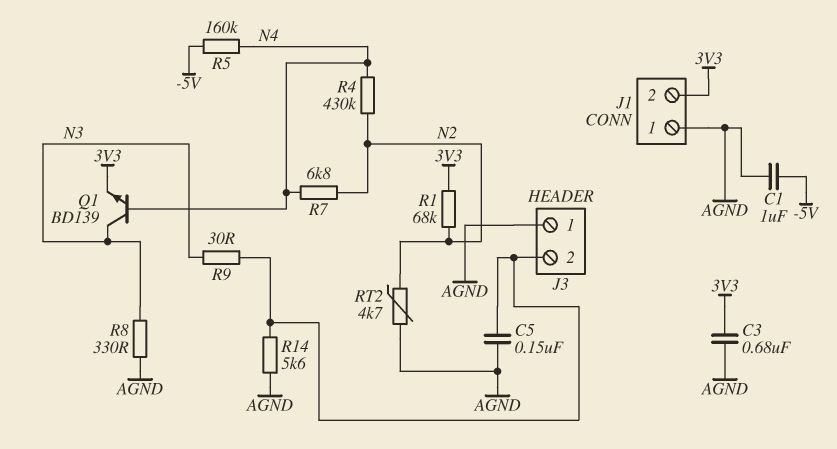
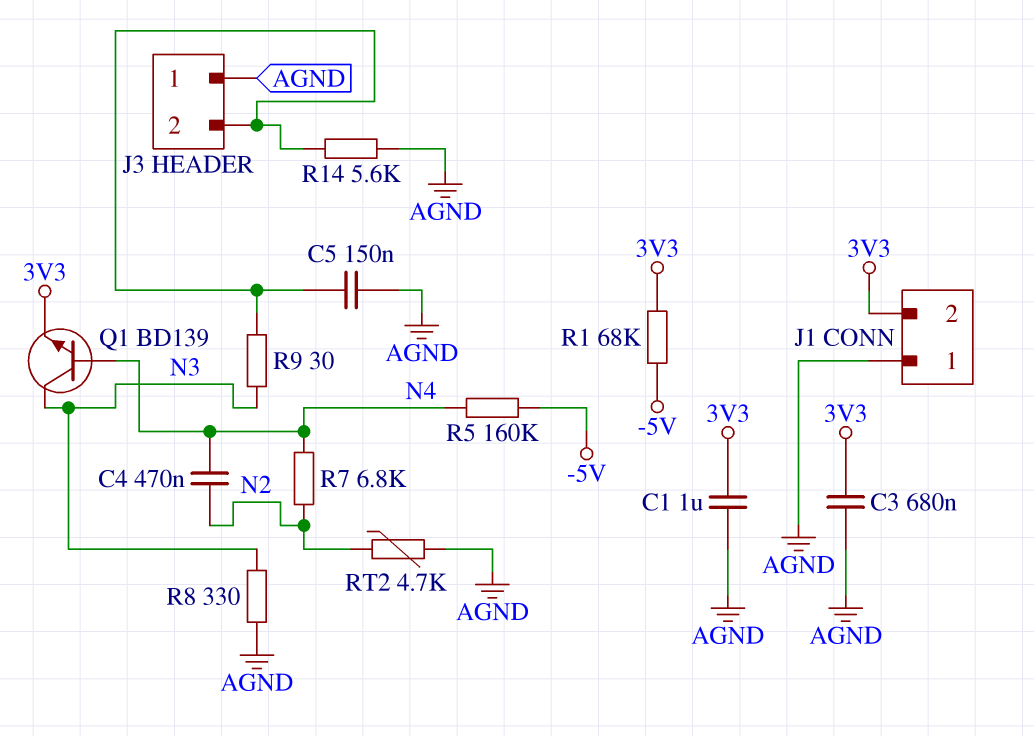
C1: 1uF (-5V, AGND) -> 1uF (3V3, AGND)
C4: none -> 470nF (N2, N4)
R1: 68k (3V3, N2) -> 68k (-5V, 3V3)
R4: 430k (N2, N4) -> none

